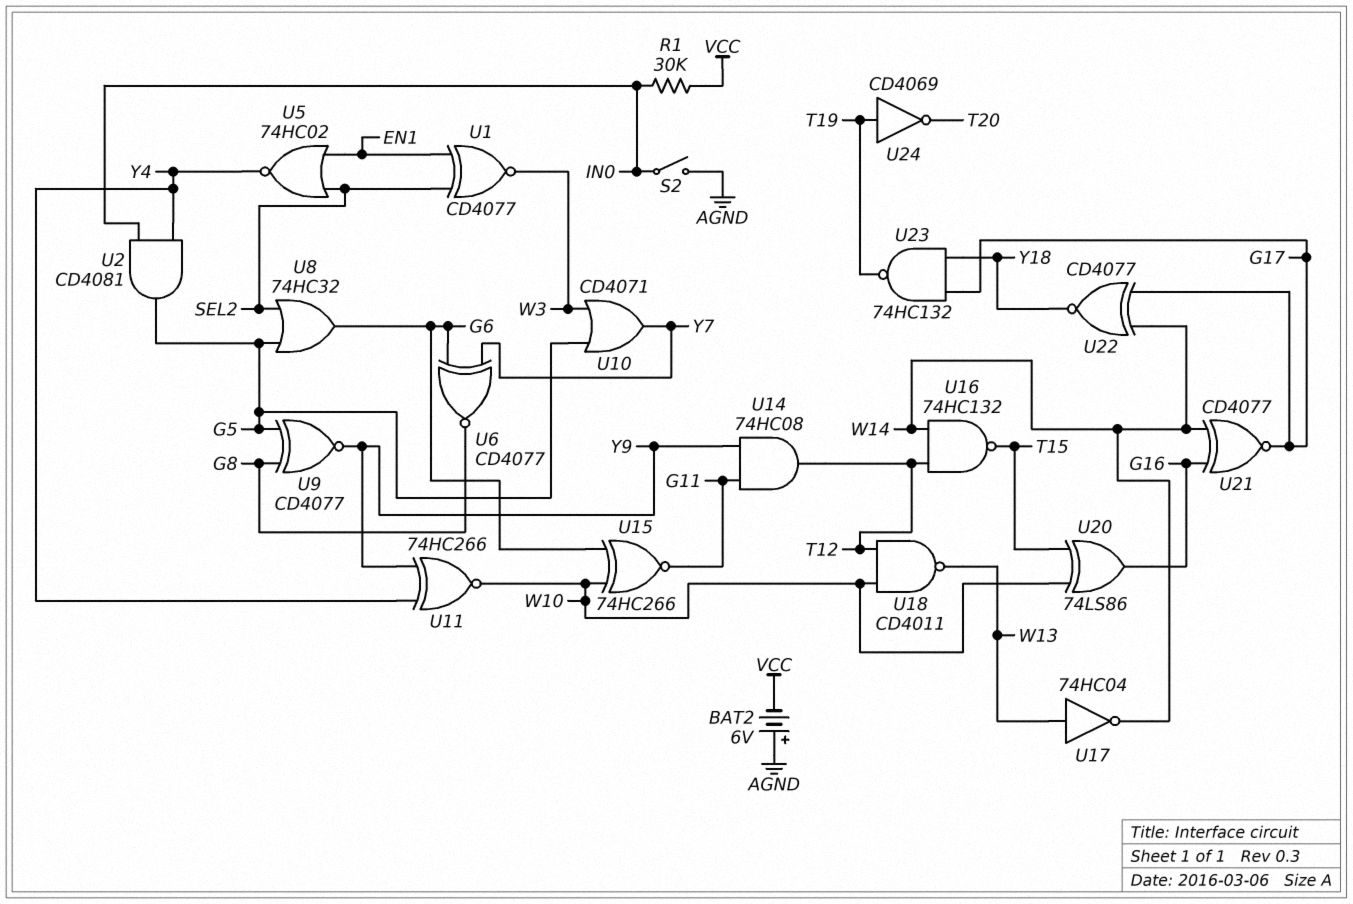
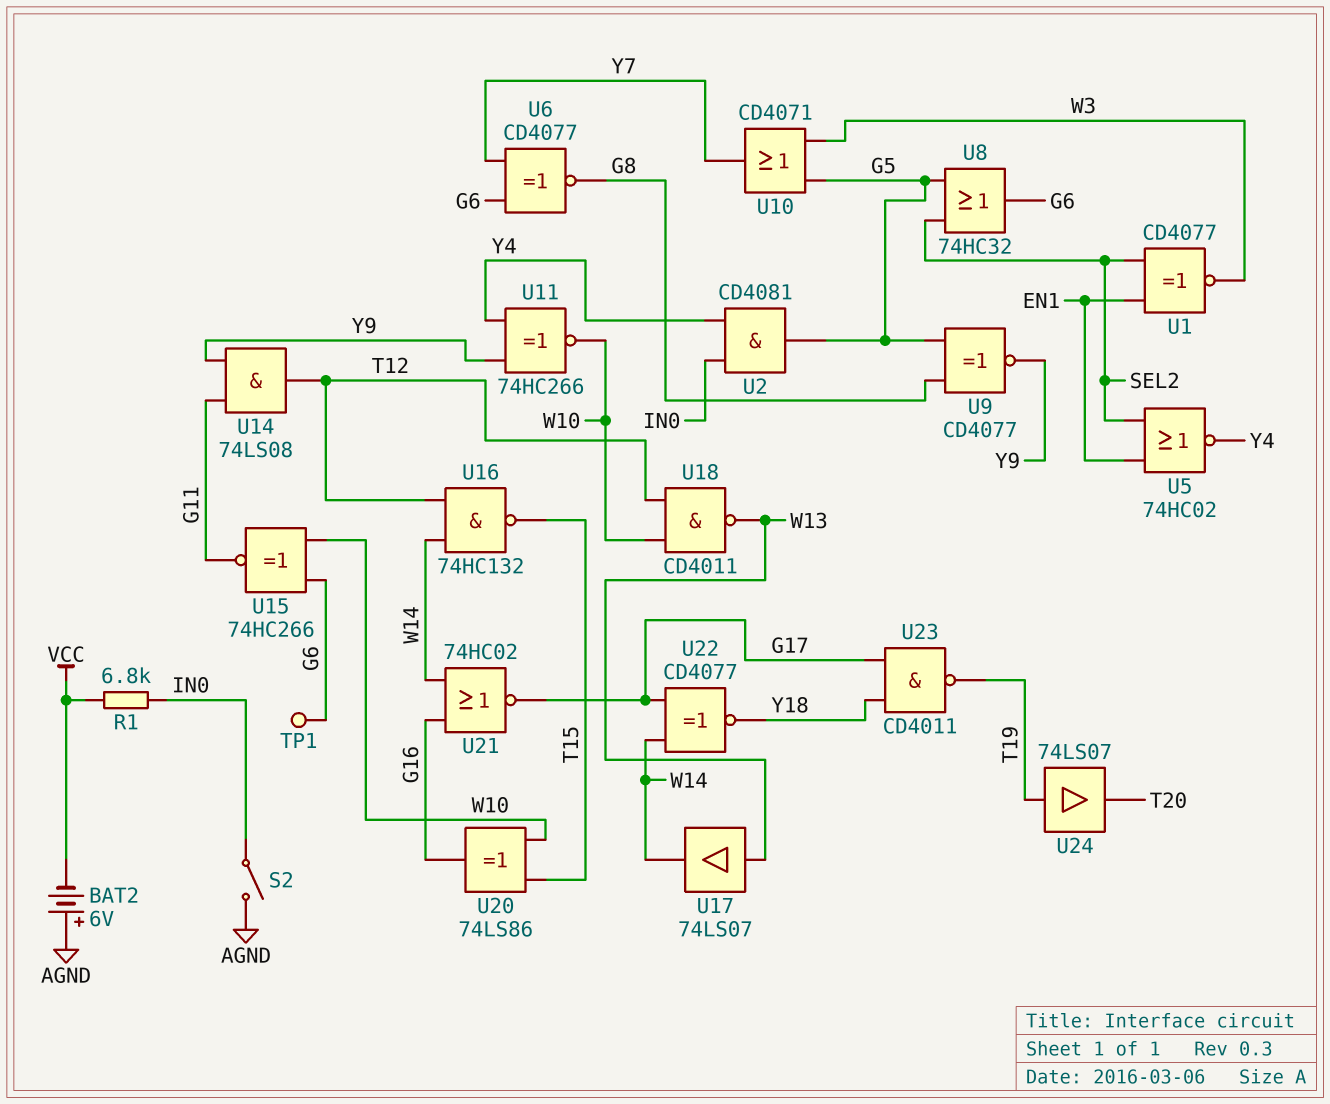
R1: 30k (IN0, VCC) -> 6.8k (IN0, VCC)
TP1: none -> test point (G6)
U14: AND 74HC08 (in G11, in Y9, out T12) -> AND 74LS08 (in G11, in Y9, out T12)
U17: NOT 74HC04 (in W13, out W14) -> buffer 74LS07 (in W13, out W14)
U21: XNOR CD4077 (in G16, in W14, out G17) -> NOR 74HC02 (in G16, in W14, out G17)
U23: NAND 74HC132 (in G17, in Y18, out T19) -> NAND CD4011 (in G17, in Y18, out T19)
U24: NOT CD4069 (in T19, out T20) -> buffer 74LS07 (in T19, out T20)

